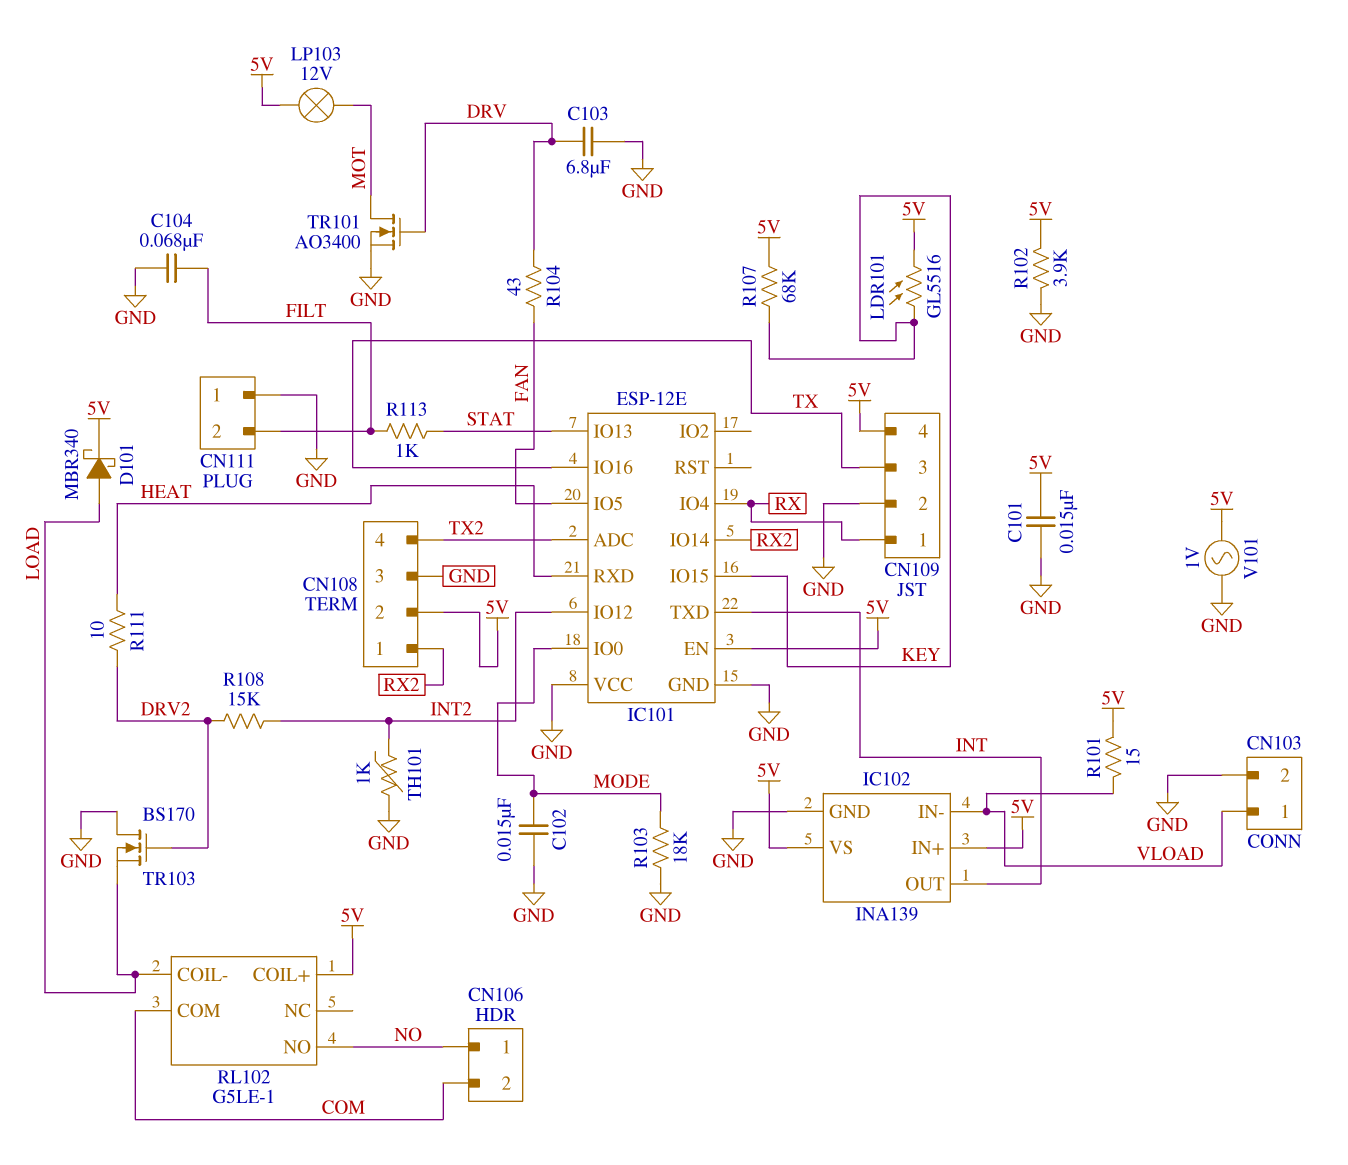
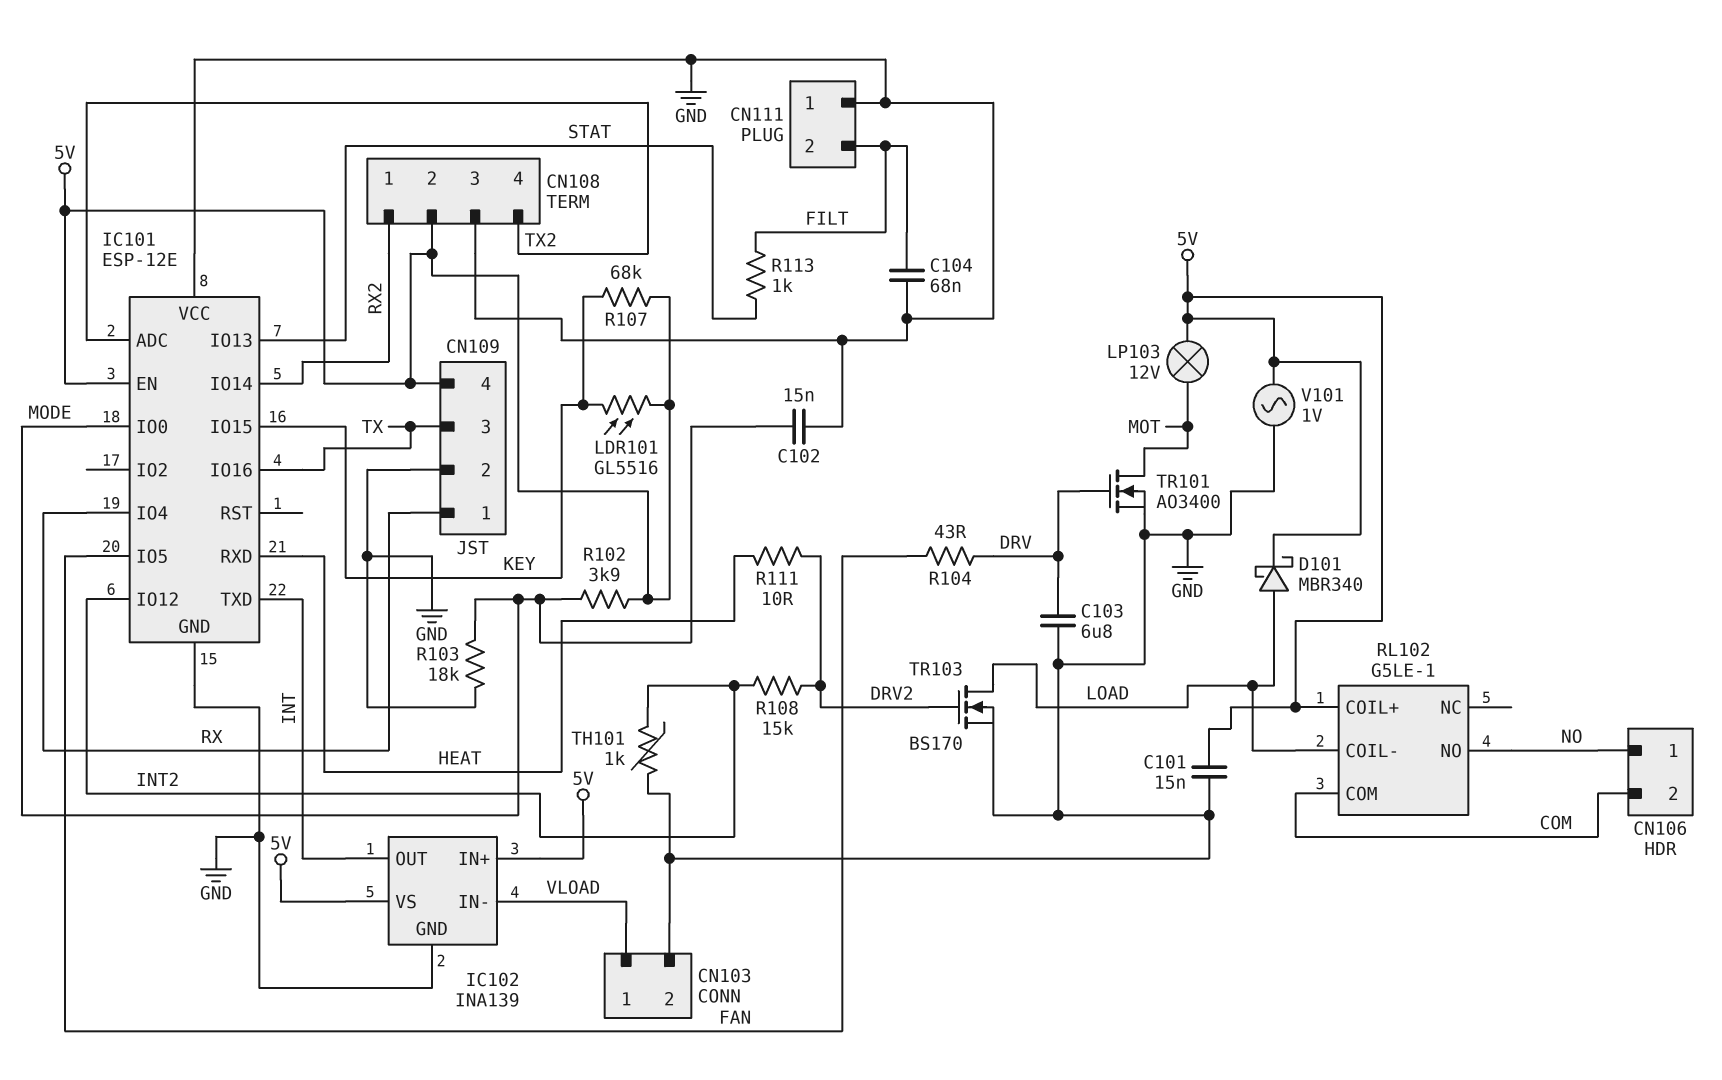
R101: 15 (5V, VLOAD) -> none
R102: 3.9k (5V, GND) -> 3.9k (5V, MODE)
TR103: NMOS BS170 (G DRV2, D GND, S LOAD) -> NMOS BS170 (G DRV2, D LOAD, S GND)

